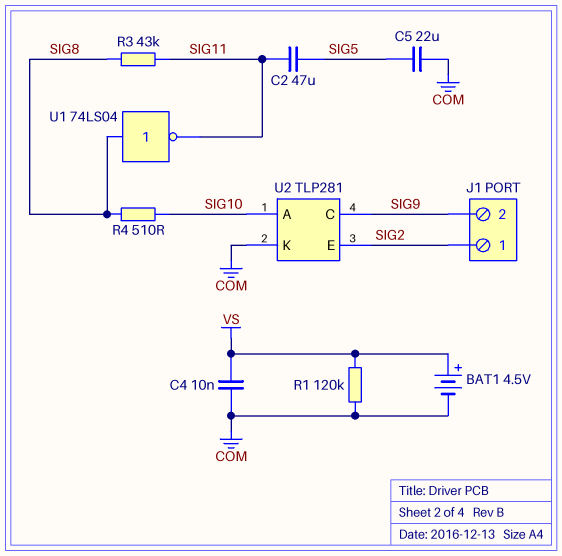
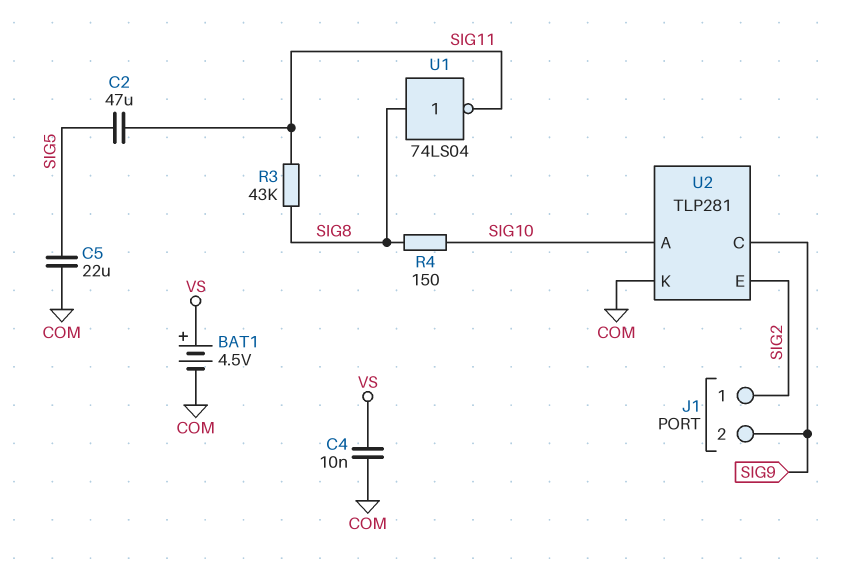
R1: 120k (COM, VS) -> none
R4: 510 (SIG8, SIG10) -> 150 (SIG8, SIG10)

